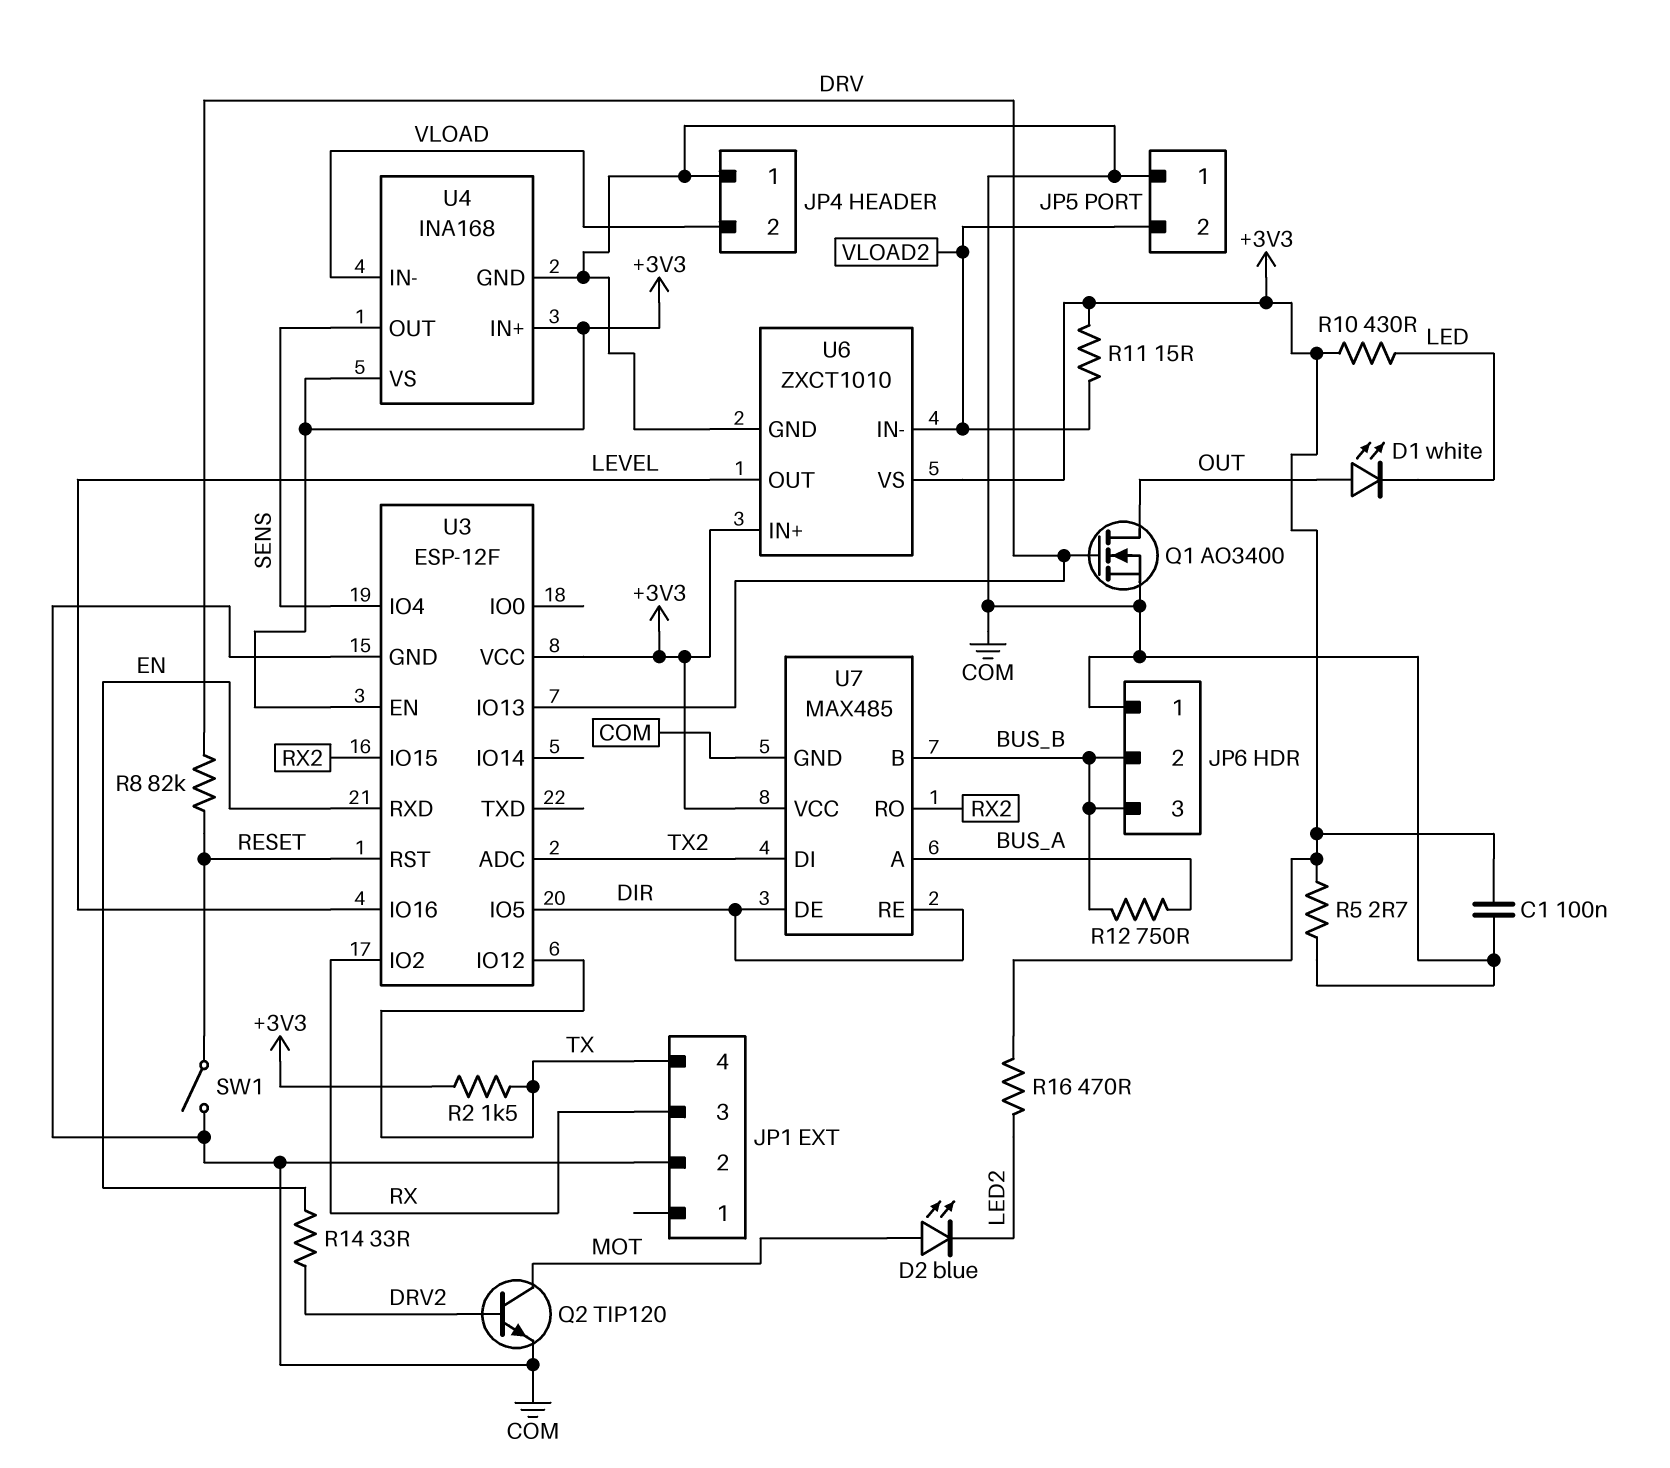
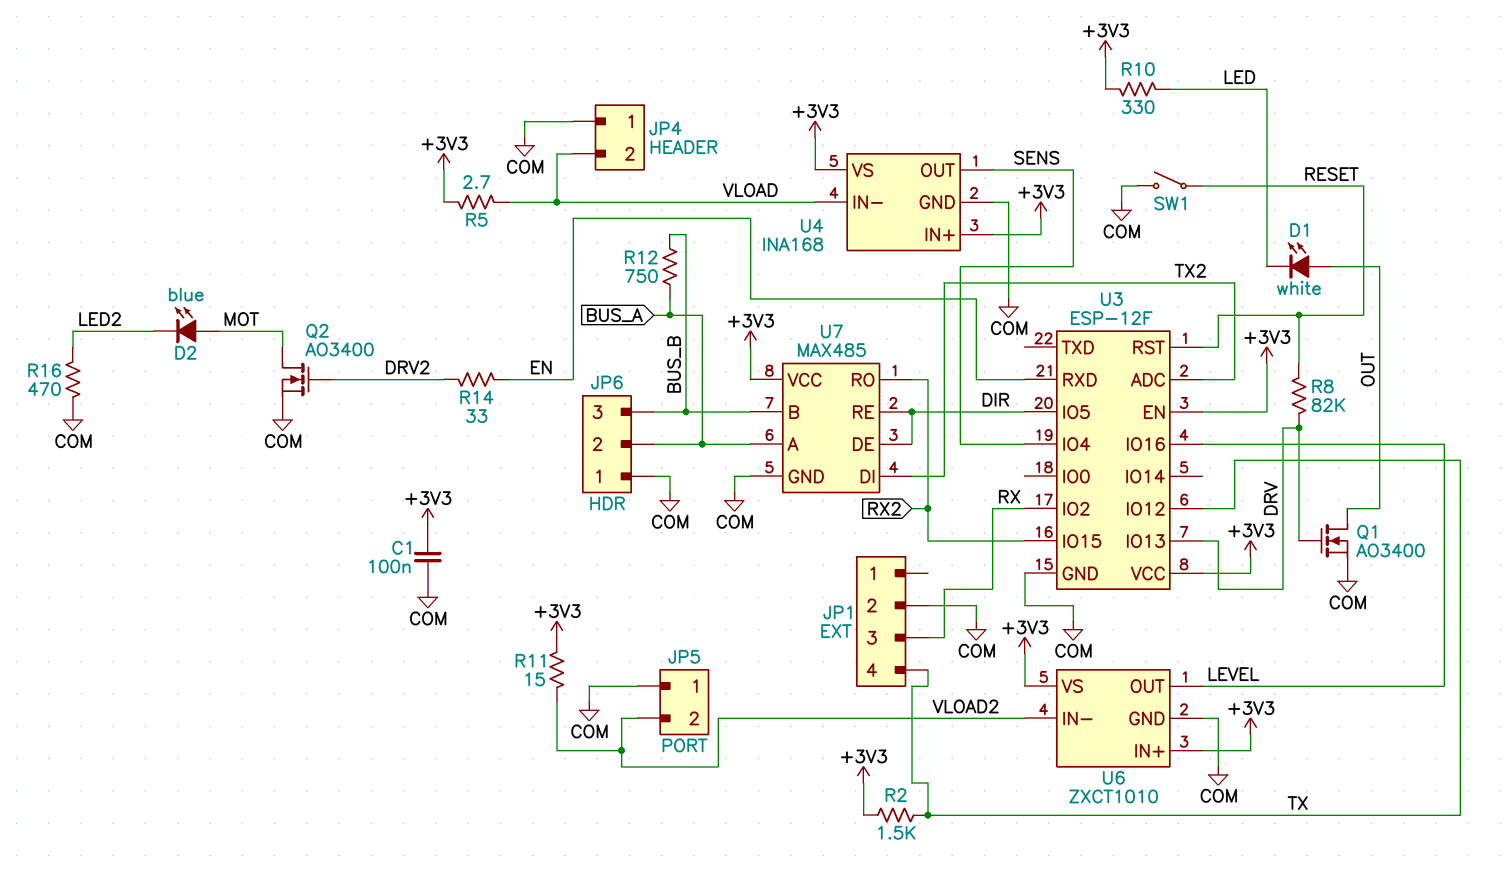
JP6 pin 2: BUS_B -> BUS_A
Q2: NPN TIP120 (B DRV2, C MOT, E COM) -> NMOS AO3400 (G DRV2, D MOT, S COM)
R5: 2.7 (+3V3, COM) -> 2.7 (+3V3, VLOAD)
R10: 430 (+3V3, LED) -> 330 (+3V3, LED)
R16: 470 (+3V3, LED2) -> 470 (COM, LED2)

